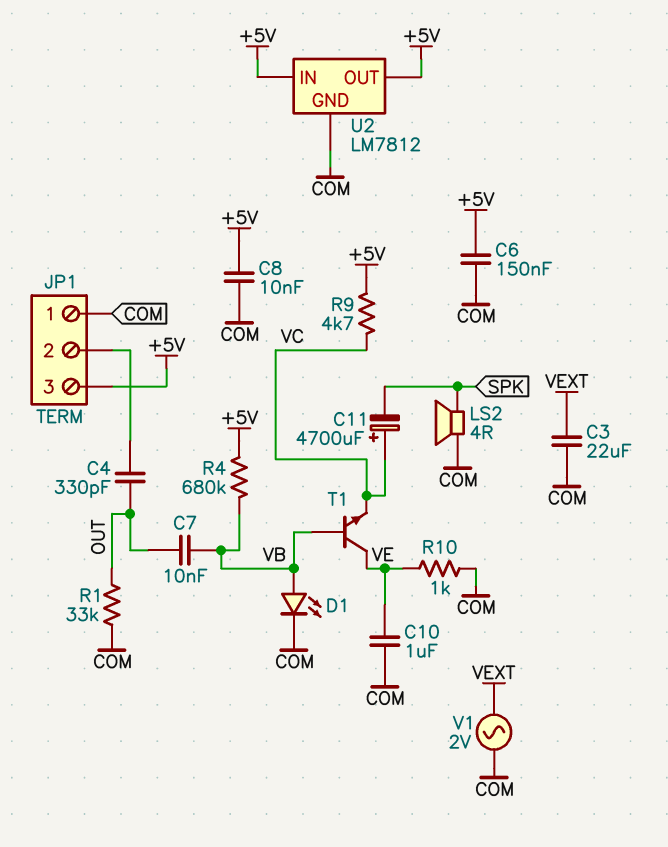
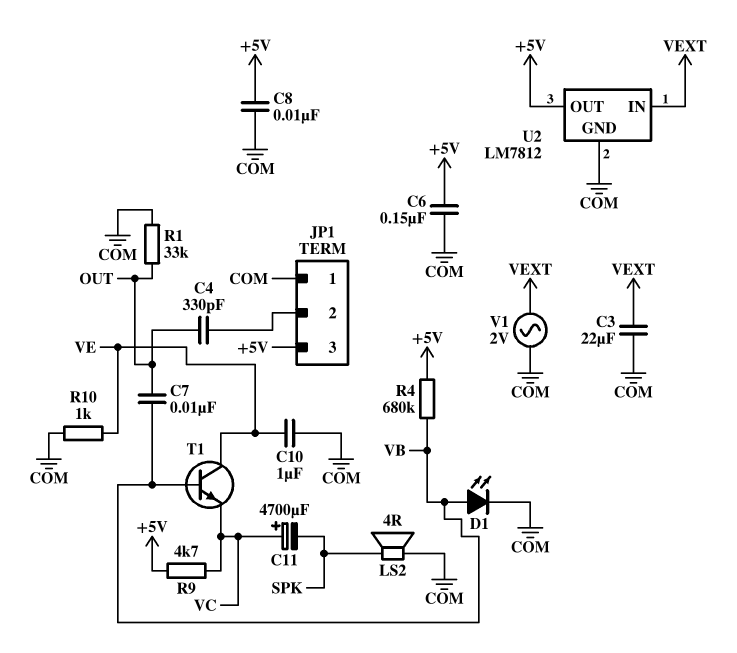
U2 pin IN: +5V -> VEXT

